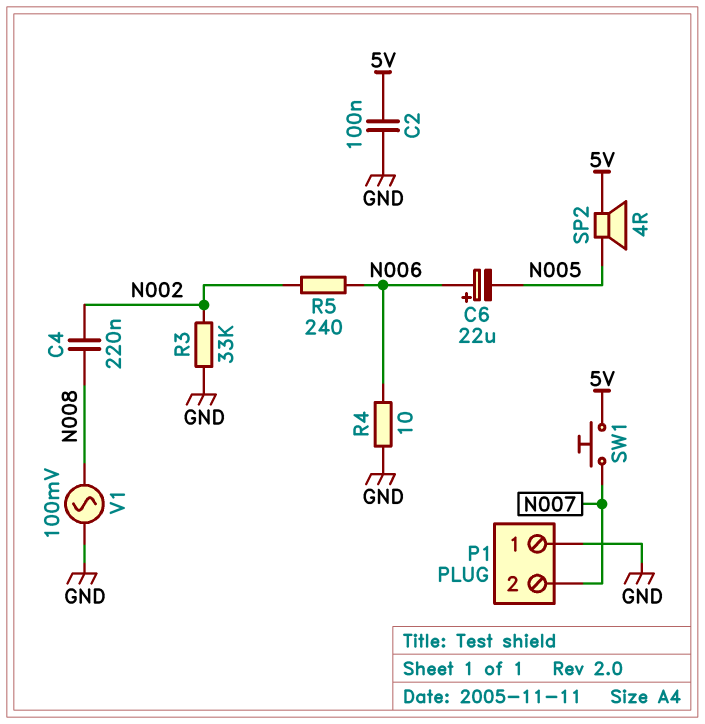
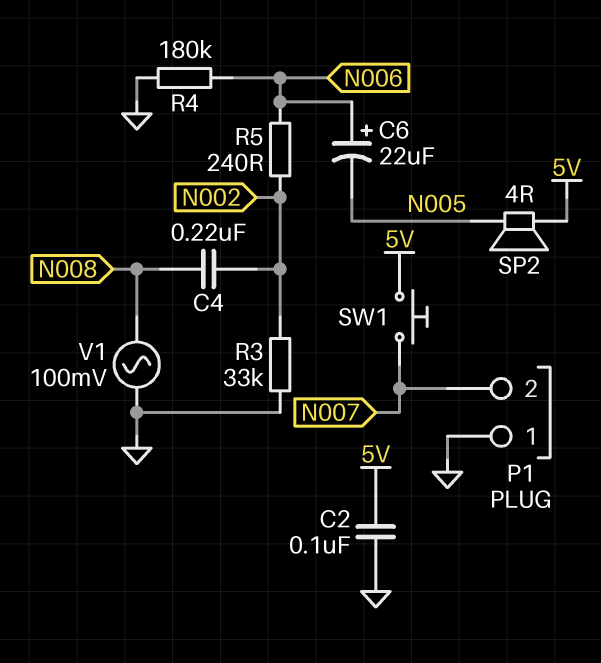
R4: 10 (GND, N006) -> 180k (GND, N006)

